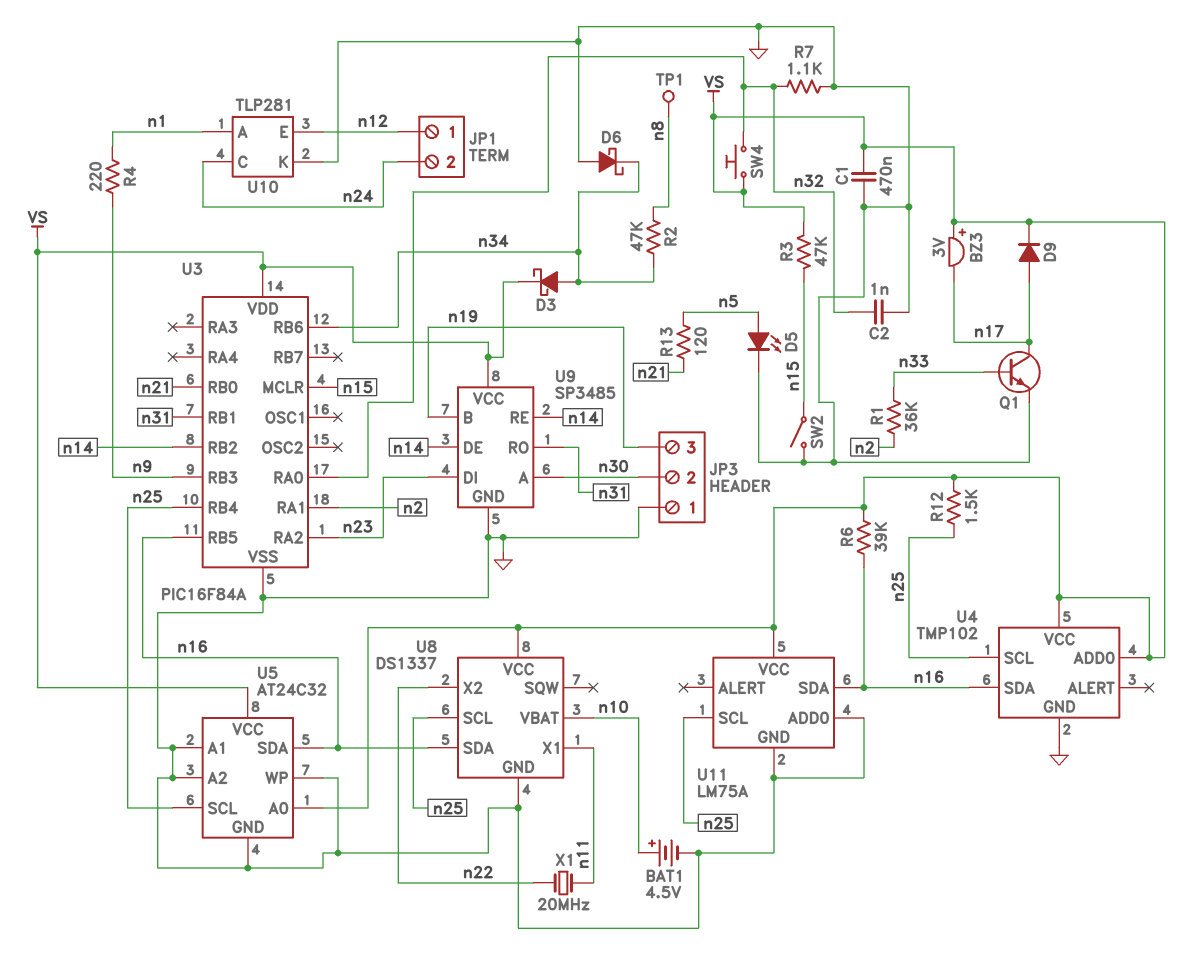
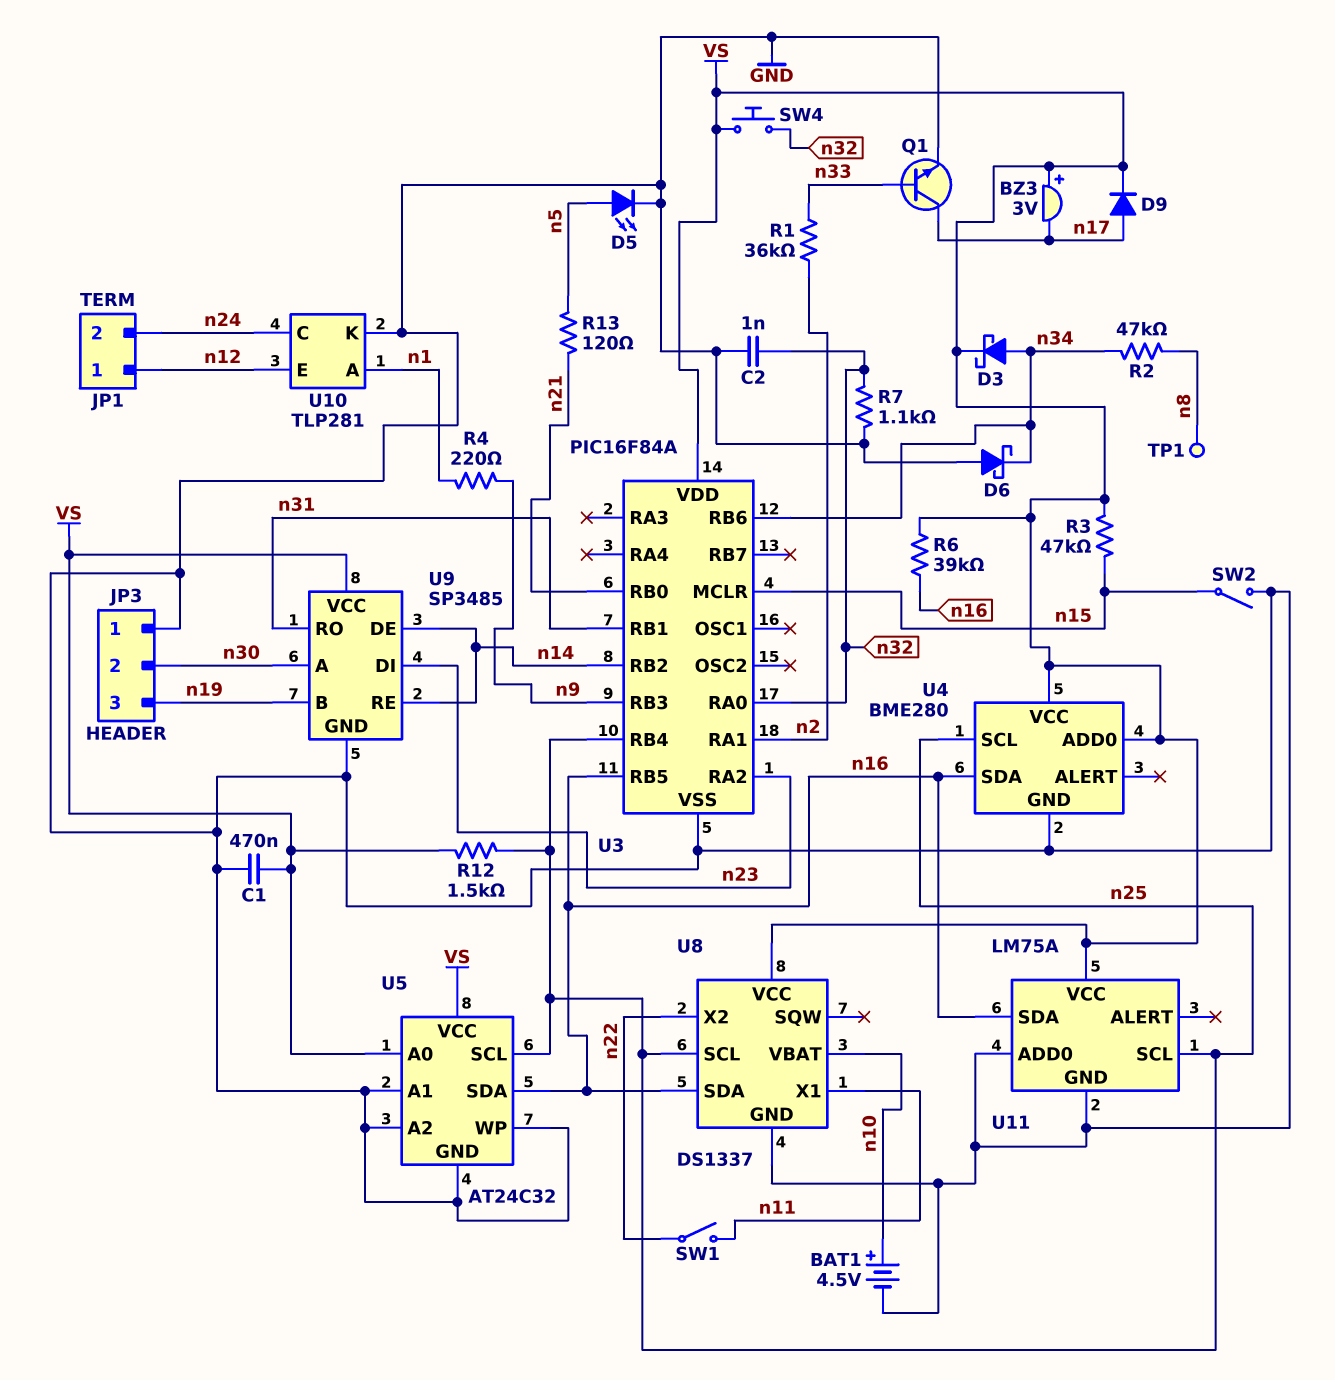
SW1: none -> switch (n11, n22)
U4: TMP102 -> BME280
X1: 20MHz (n11, n22) -> none

